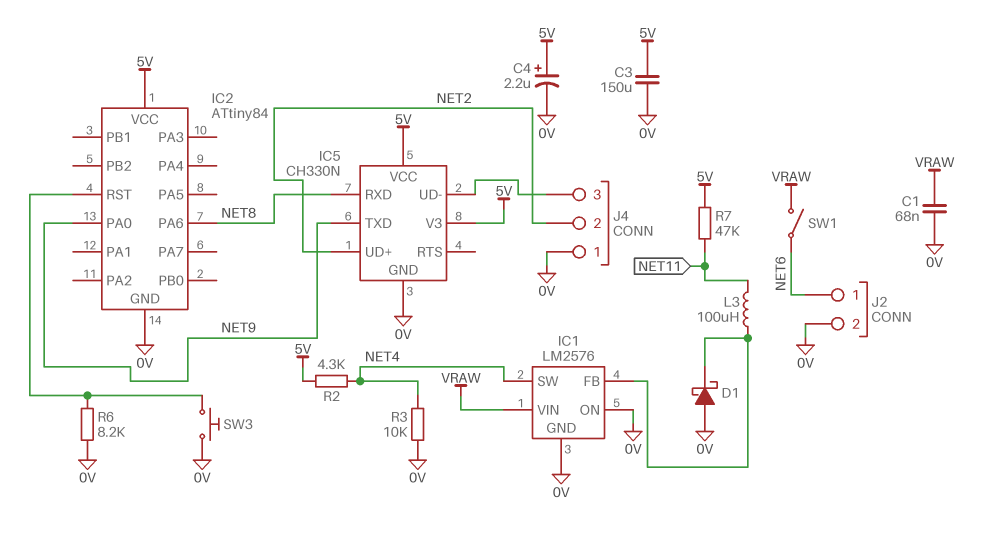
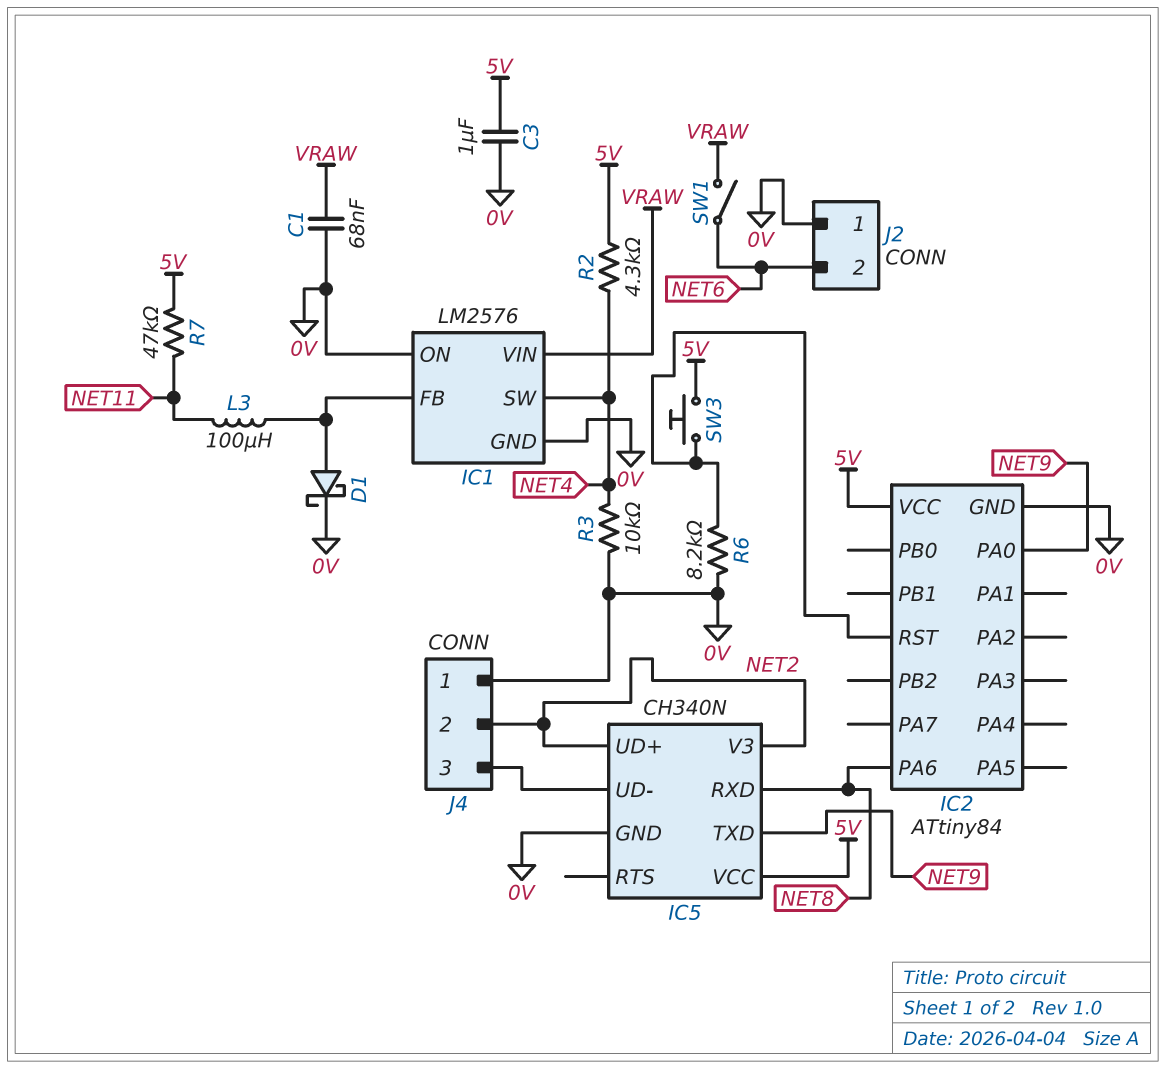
C3: 150uF (0V, 5V) -> 1uF (0V, 5V)
C4: 2.2uF (plus 5V, minus 0V) -> none
D1: schottky (A 0V, K IC1/FB) -> schottky (A IC1/FB, K 0V)
IC5: CH330N -> CH340N
IC5 pin V3: 5V -> NET2
J2 pin 1: NET6 -> 0V
J2 pin 2: 0V -> NET6
SW3: button (0V, IC2/RST) -> button (5V, IC2/RST)

